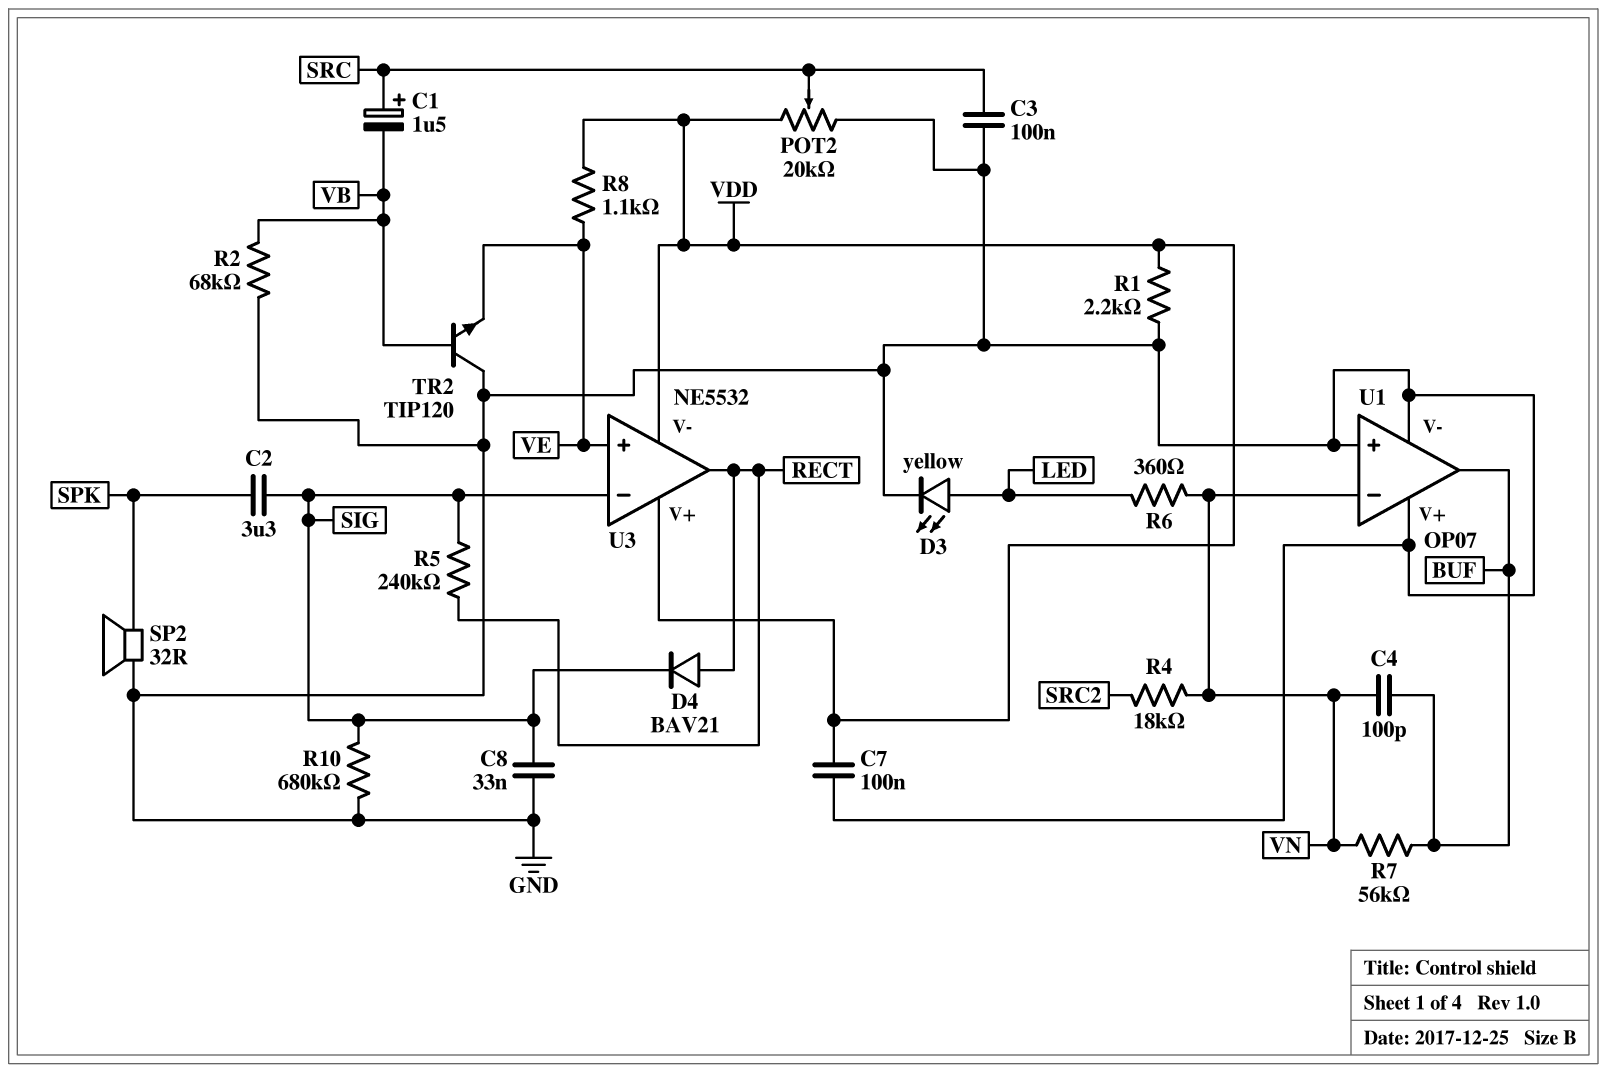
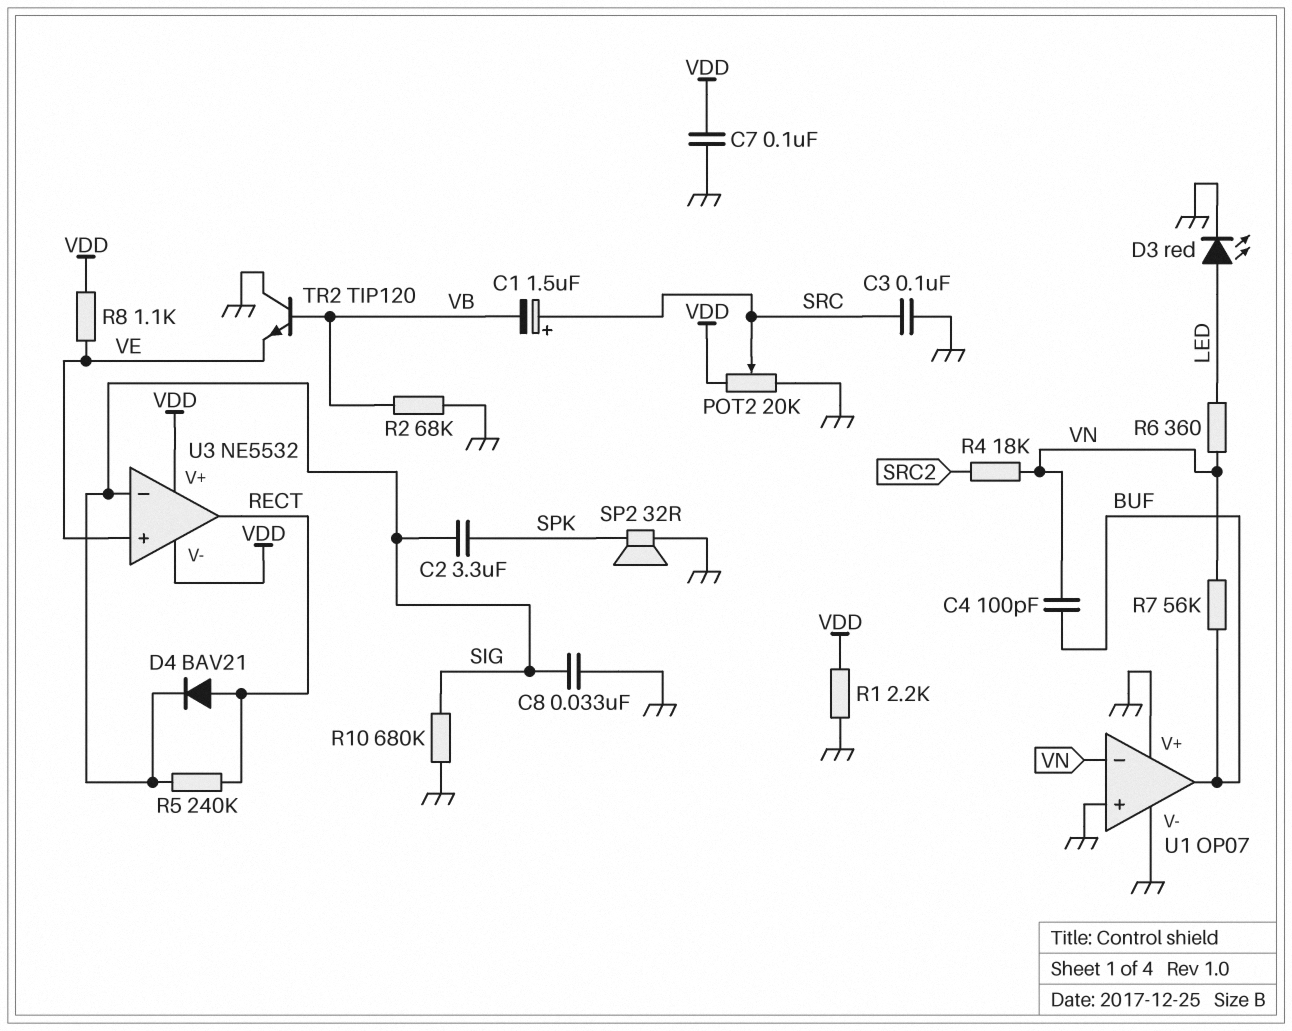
D3: LED yellow (A LED, K GND) -> LED red (A LED, K GND)

